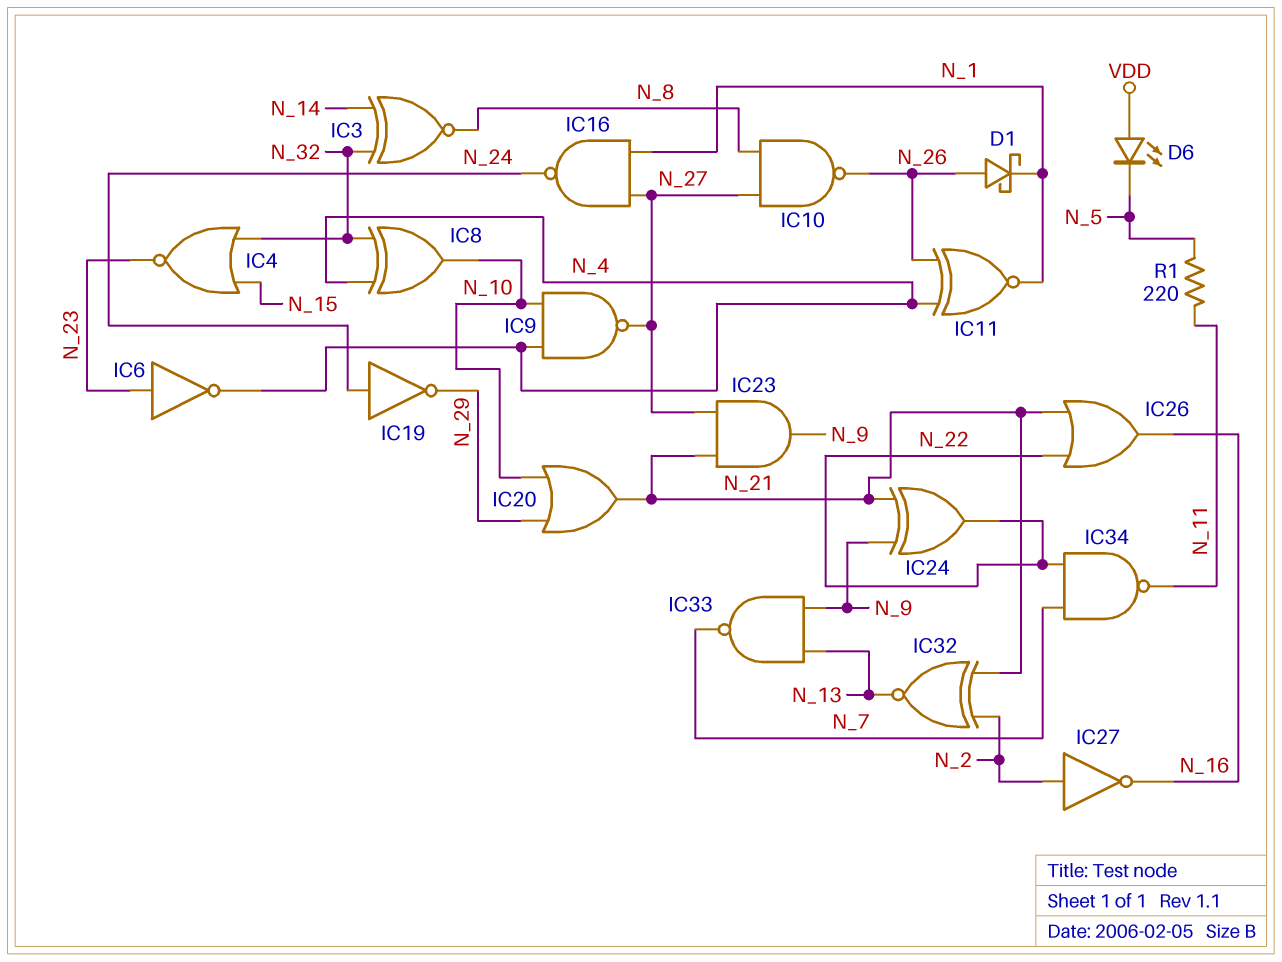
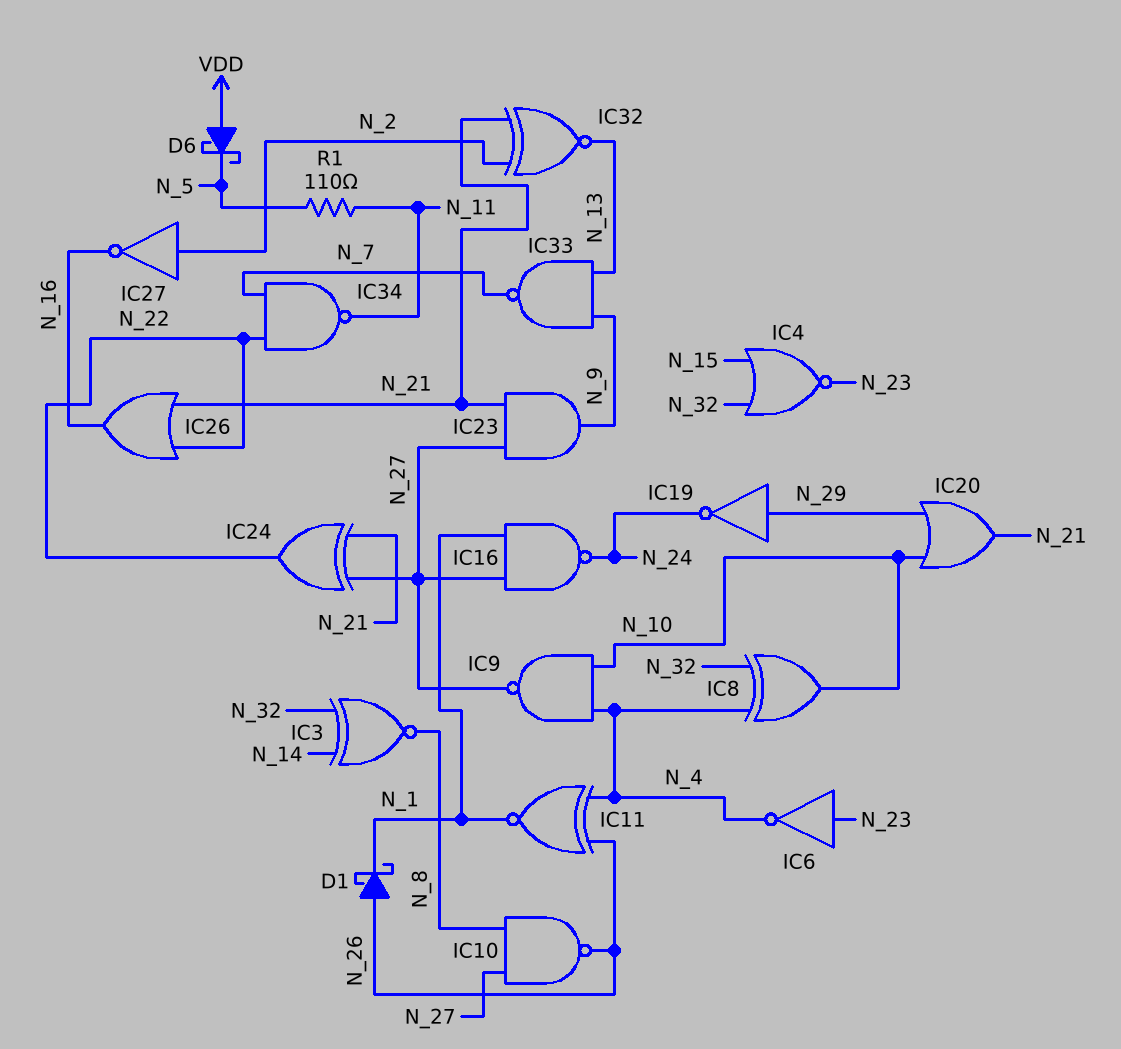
D6: LED (A VDD, K N_5) -> schottky (A VDD, K N_5)
IC19: NOT (in N_24, out N_29) -> NOT (in N_29, out N_24)
IC24: XOR (in N_9, in N_21, out N_22) -> XOR (in N_21, in N_27, out N_22)
R1: 220 (N_5, N_11) -> 110 (N_5, N_11)

